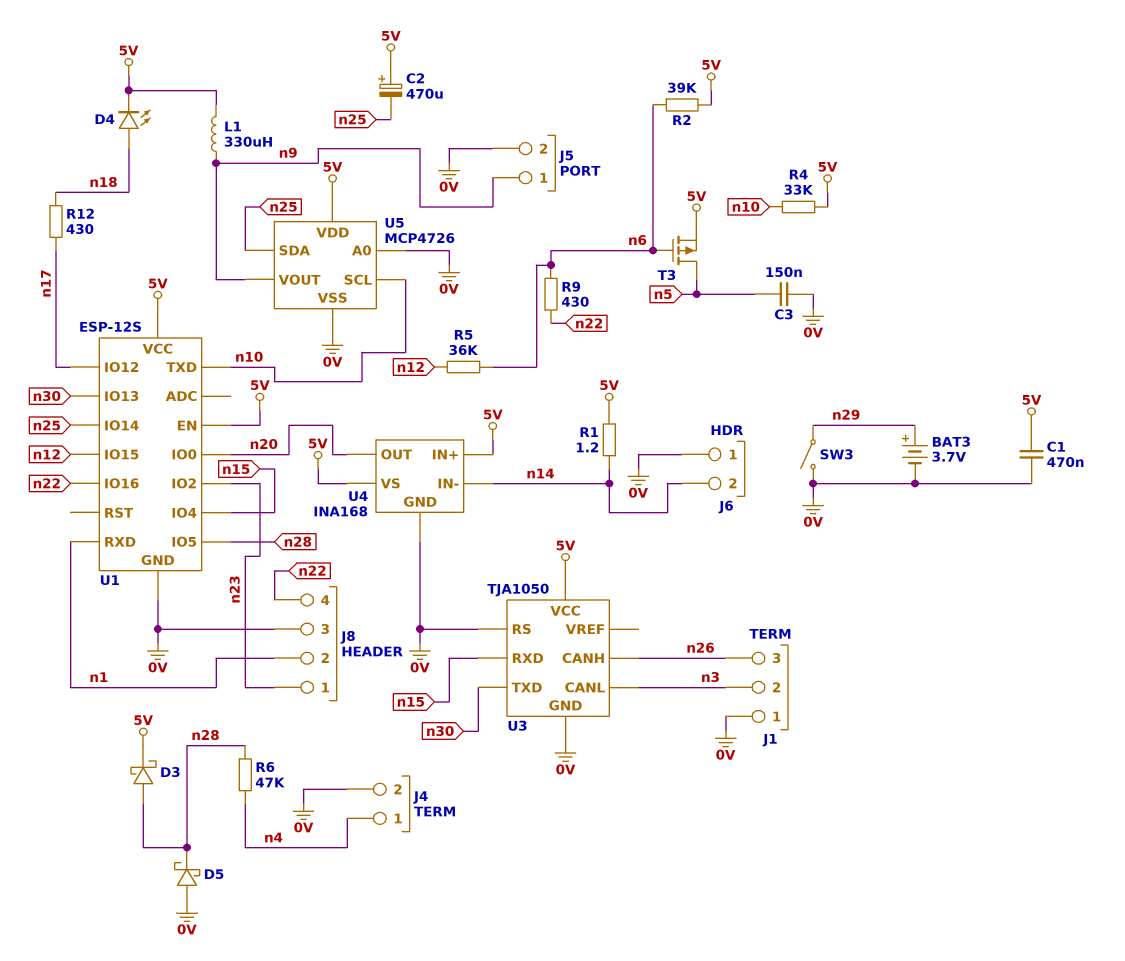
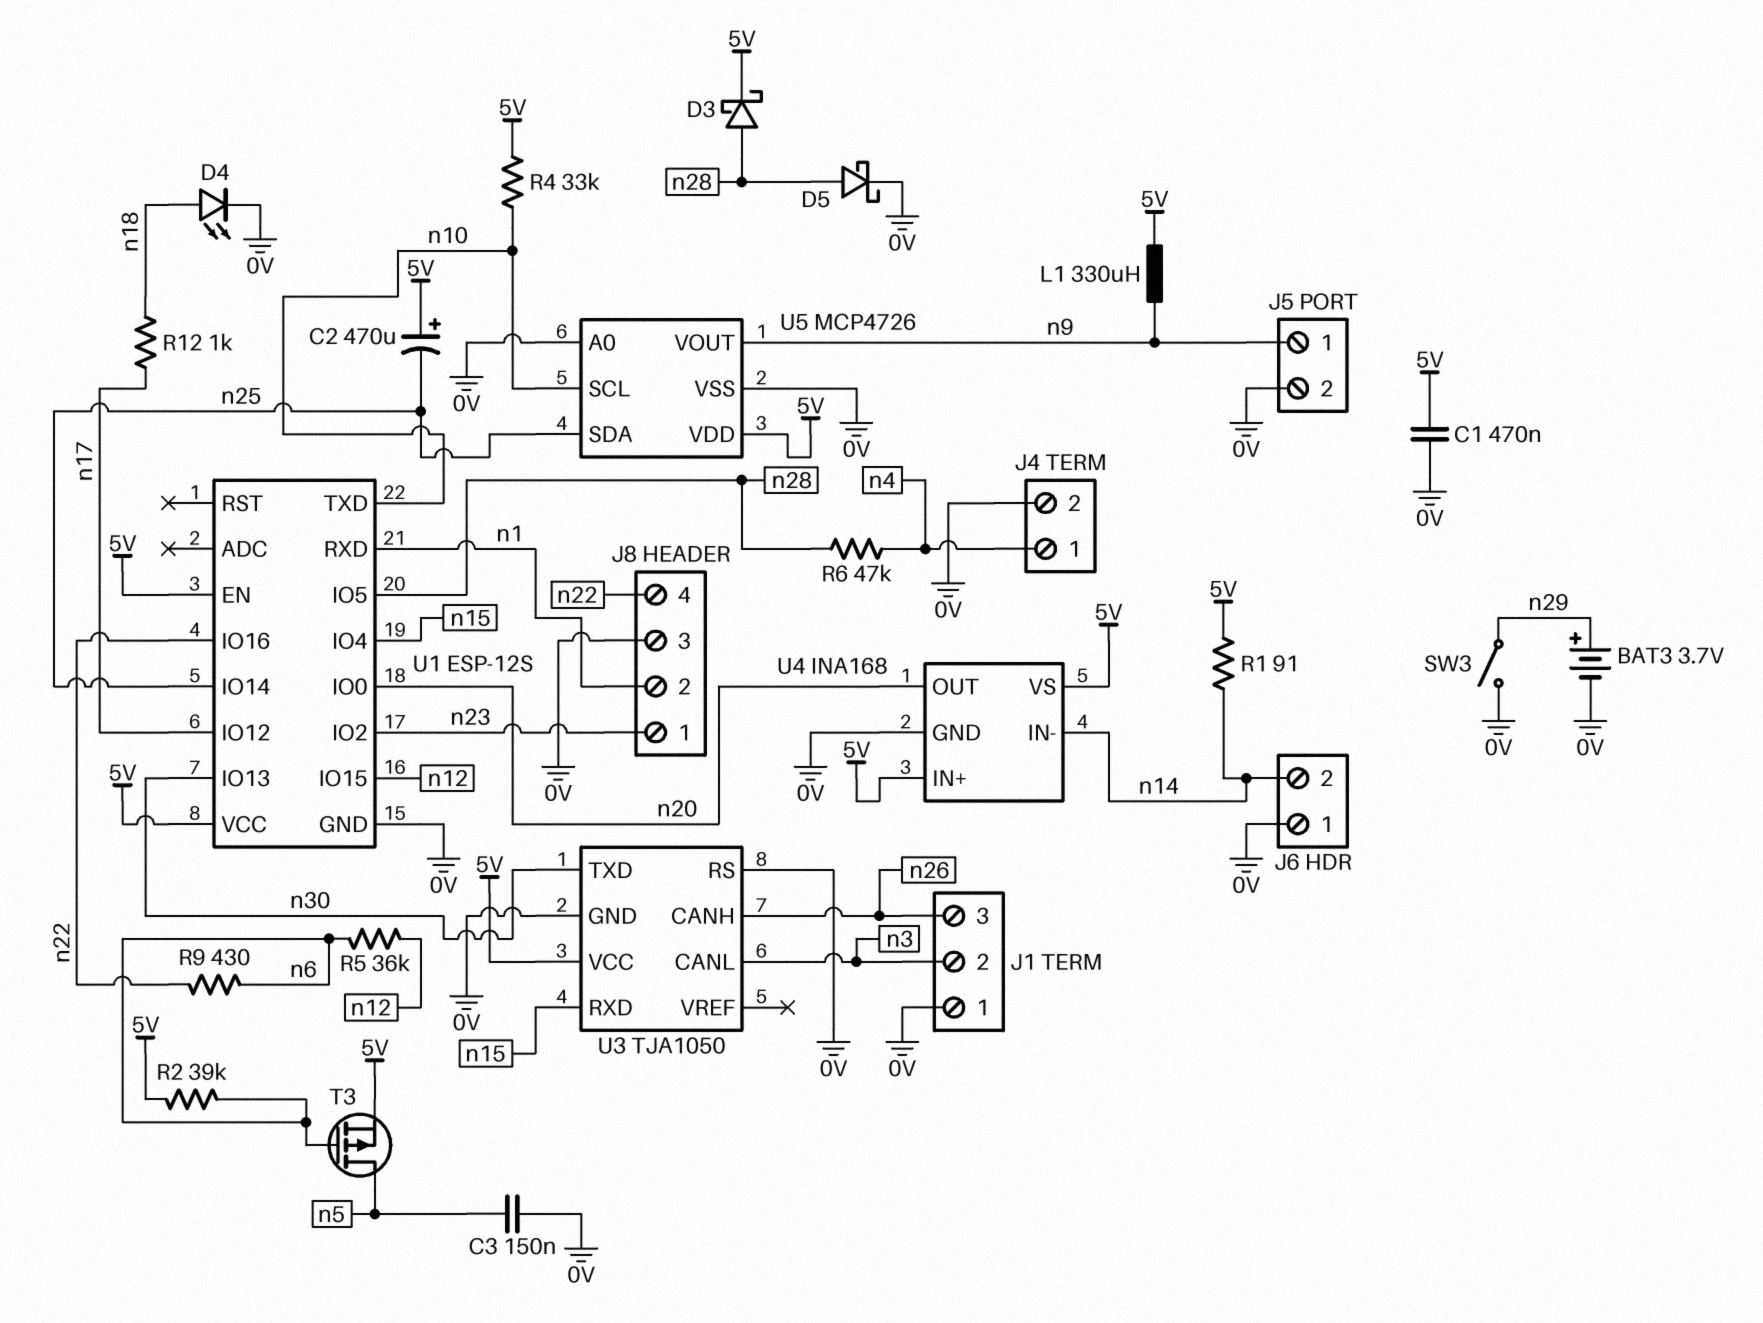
D4: LED (A n18, K 5V) -> LED (A n18, K 0V)
D5: schottky (A 0V, K n28) -> schottky (A n28, K 0V)
R1: 1.2 (5V, n14) -> 91 (5V, n14)
R12: 430 (n17, n18) -> 1k (n17, n18)

